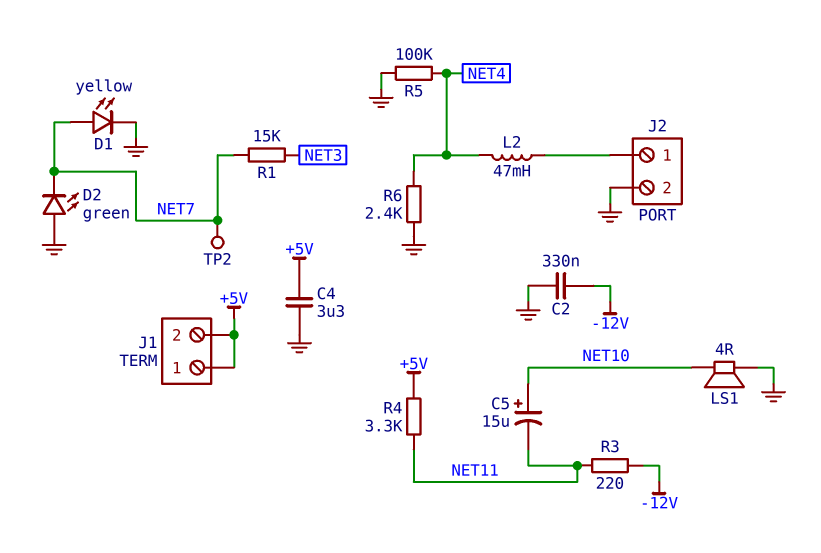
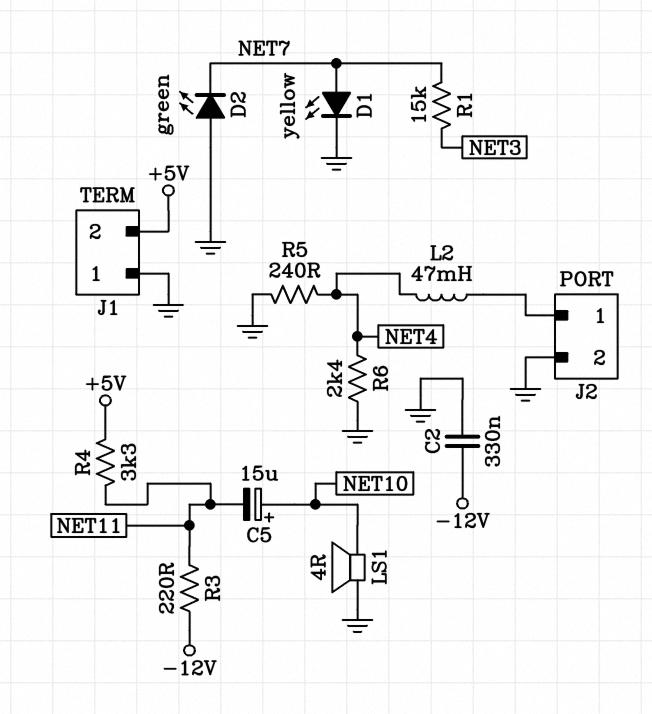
C4: 3.3uF (+5V, GND) -> none
J1 pin 1: +5V -> GND
R5: 100k (GND, NET4) -> 240 (GND, NET4)
TP2: test point (NET7) -> none

